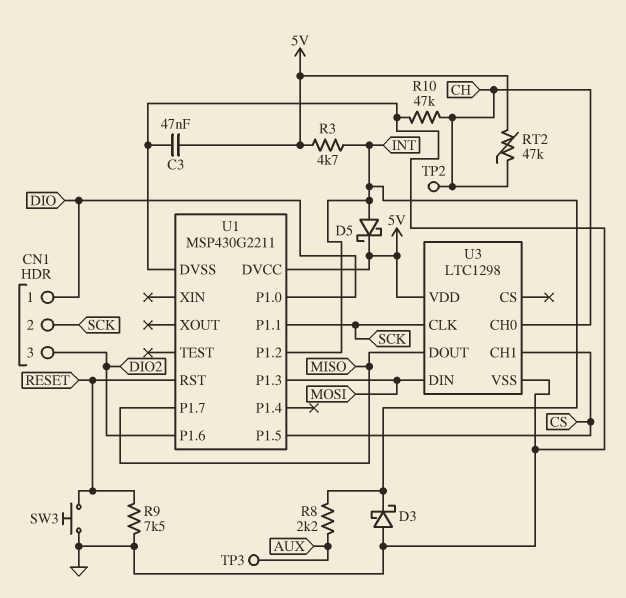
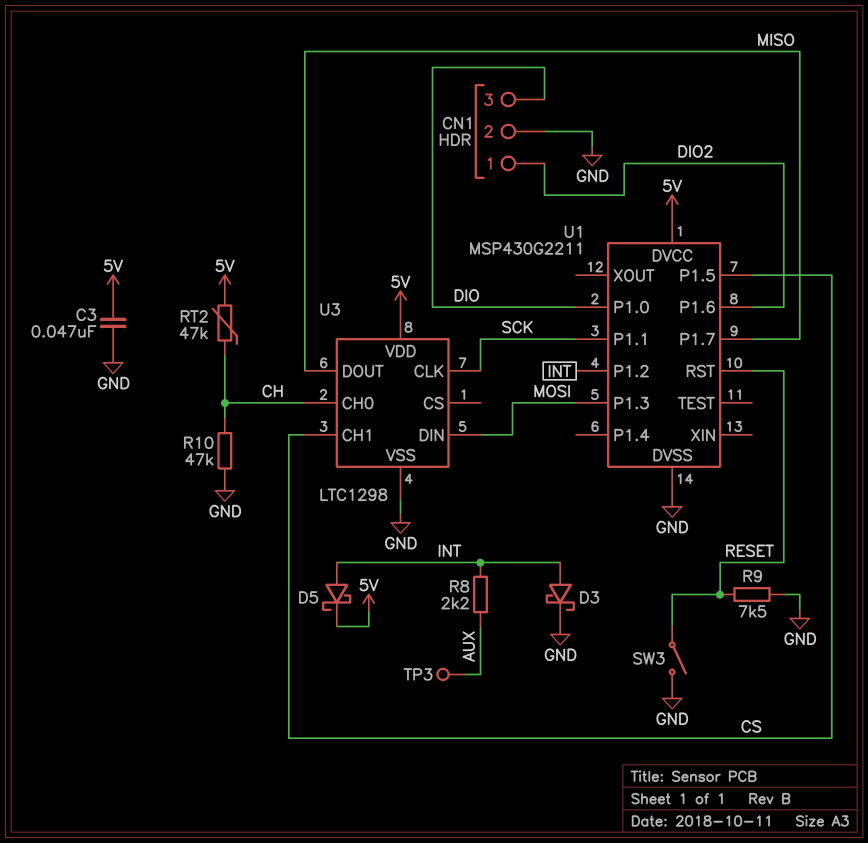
CN1 pin 1: DIO -> DIO2
CN1 pin 2: SCK -> GND
CN1 pin 3: DIO2 -> DIO
D3: schottky (A GND, K INT) -> schottky (A INT, K GND)
R3: 4.7k (5V, INT) -> none
SW3: button (GND, RESET) -> switch (GND, RESET)
TP2: test point (CH) -> none

